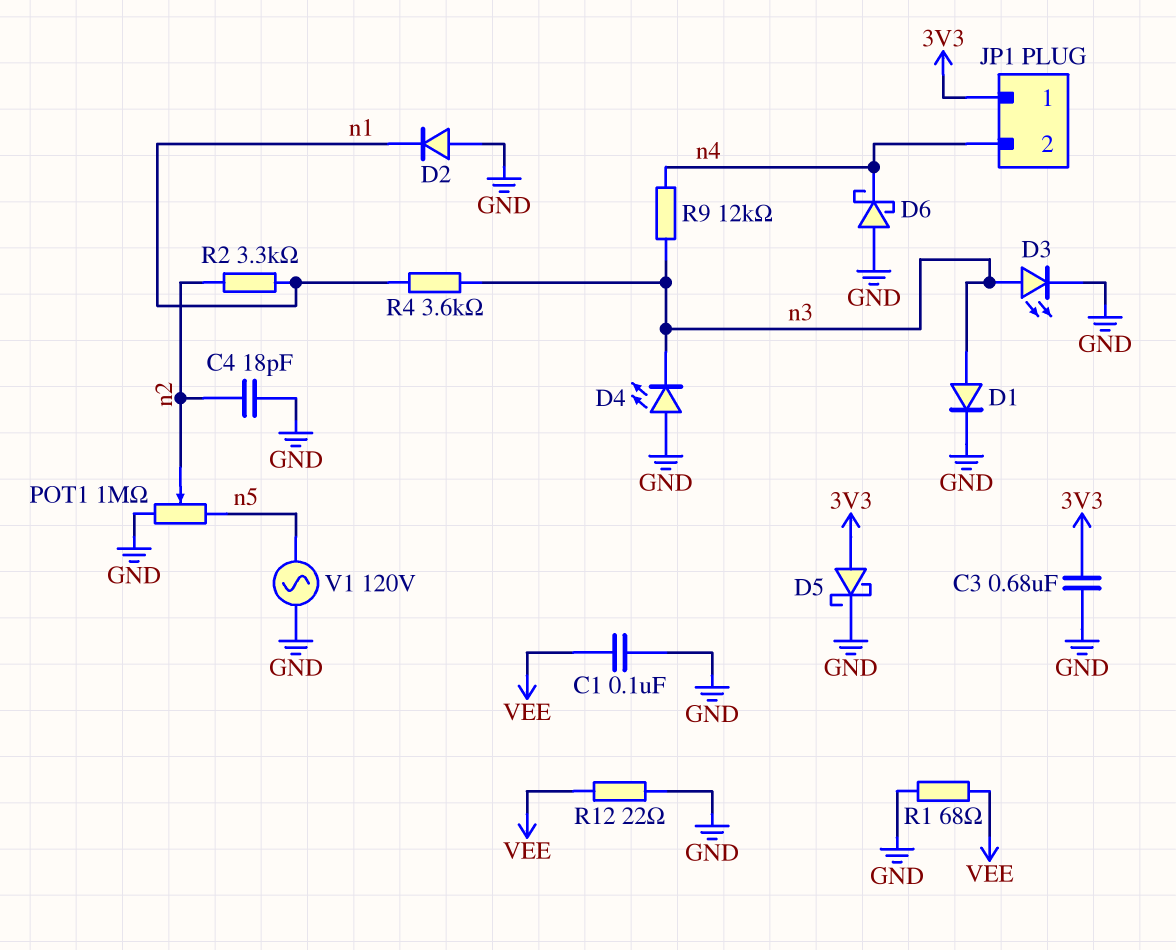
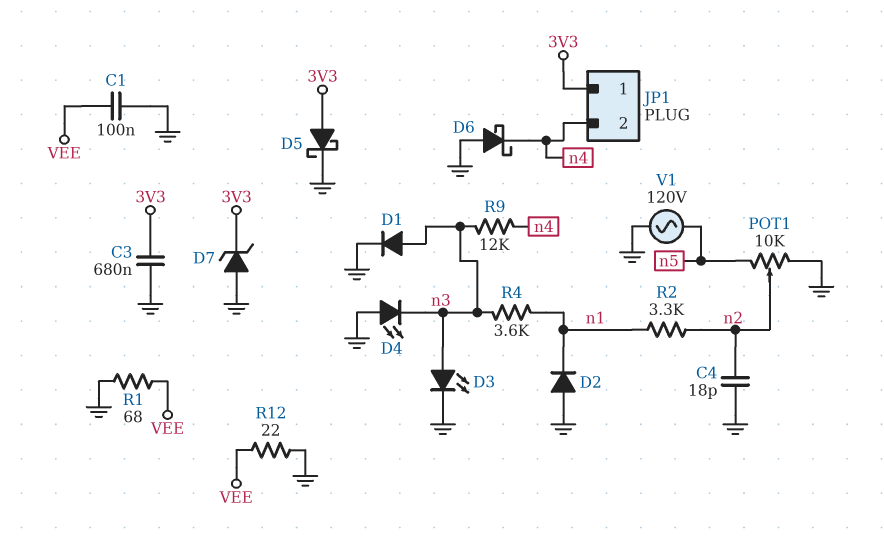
D7: none -> zener (A GND, K 3V3)
POT1: 1M (GND, n5, wiper n2) -> 10k (GND, n5, wiper n2)

